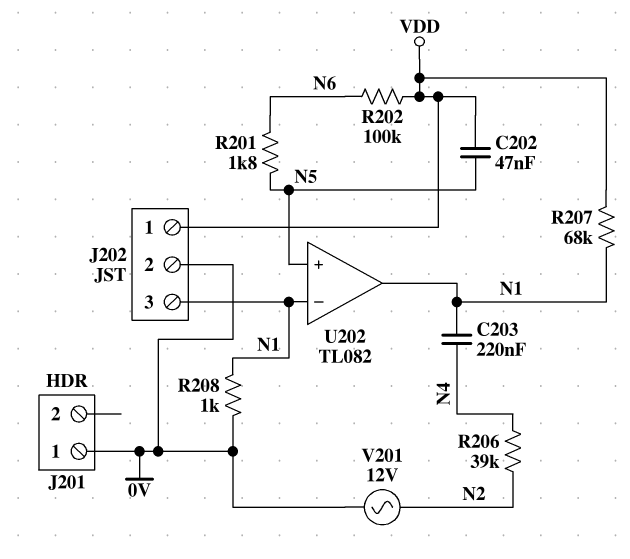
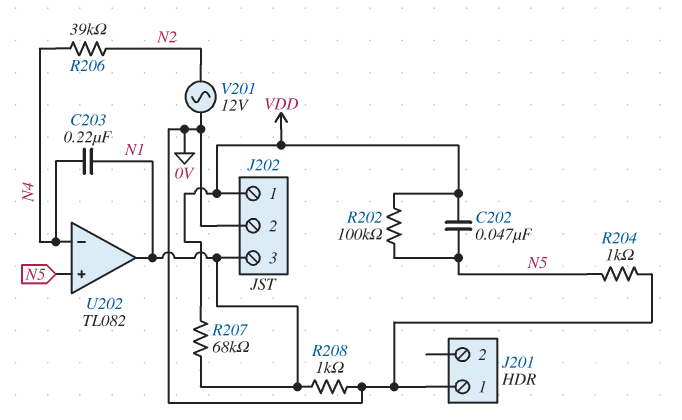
R201: 1.8k (N5, N6) -> none
R202: 100k (N6, VDD) -> 100k (N5, VDD)
R204: none -> 1k (0V, N5)
U202 pin in-: N1 -> N4

